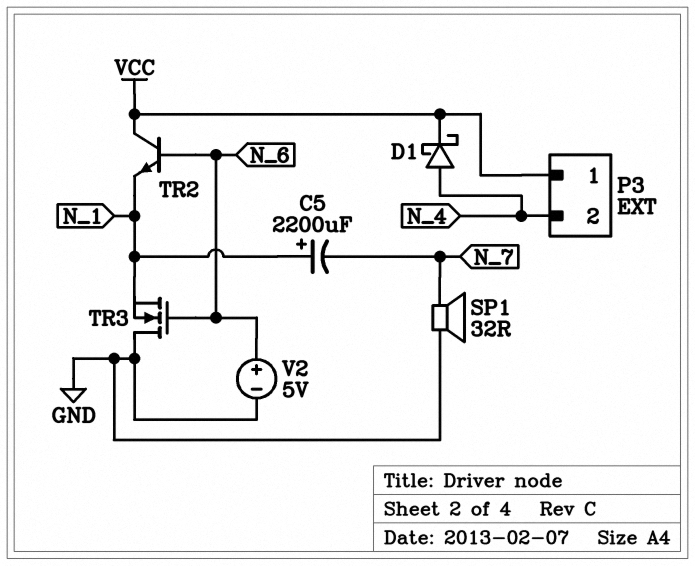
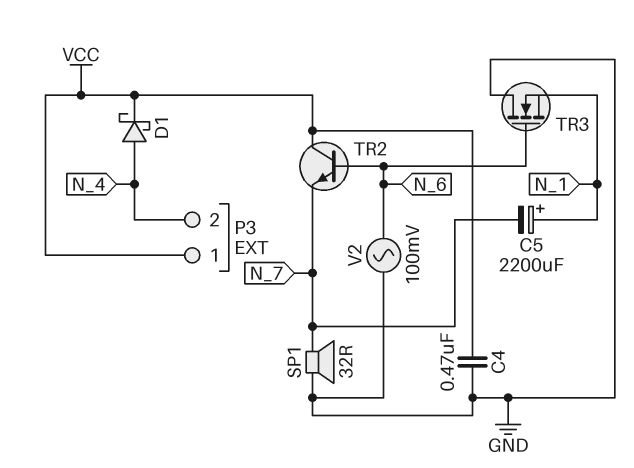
C4: none -> 470nF (GND, VCC)
TR2: NPN (B N_6, C VCC, E N_1) -> NPN (B N_6, C VCC, E N_7)
V2: 5V (plus N_6, minus GND) -> AC 100mV (GND, N_6)

